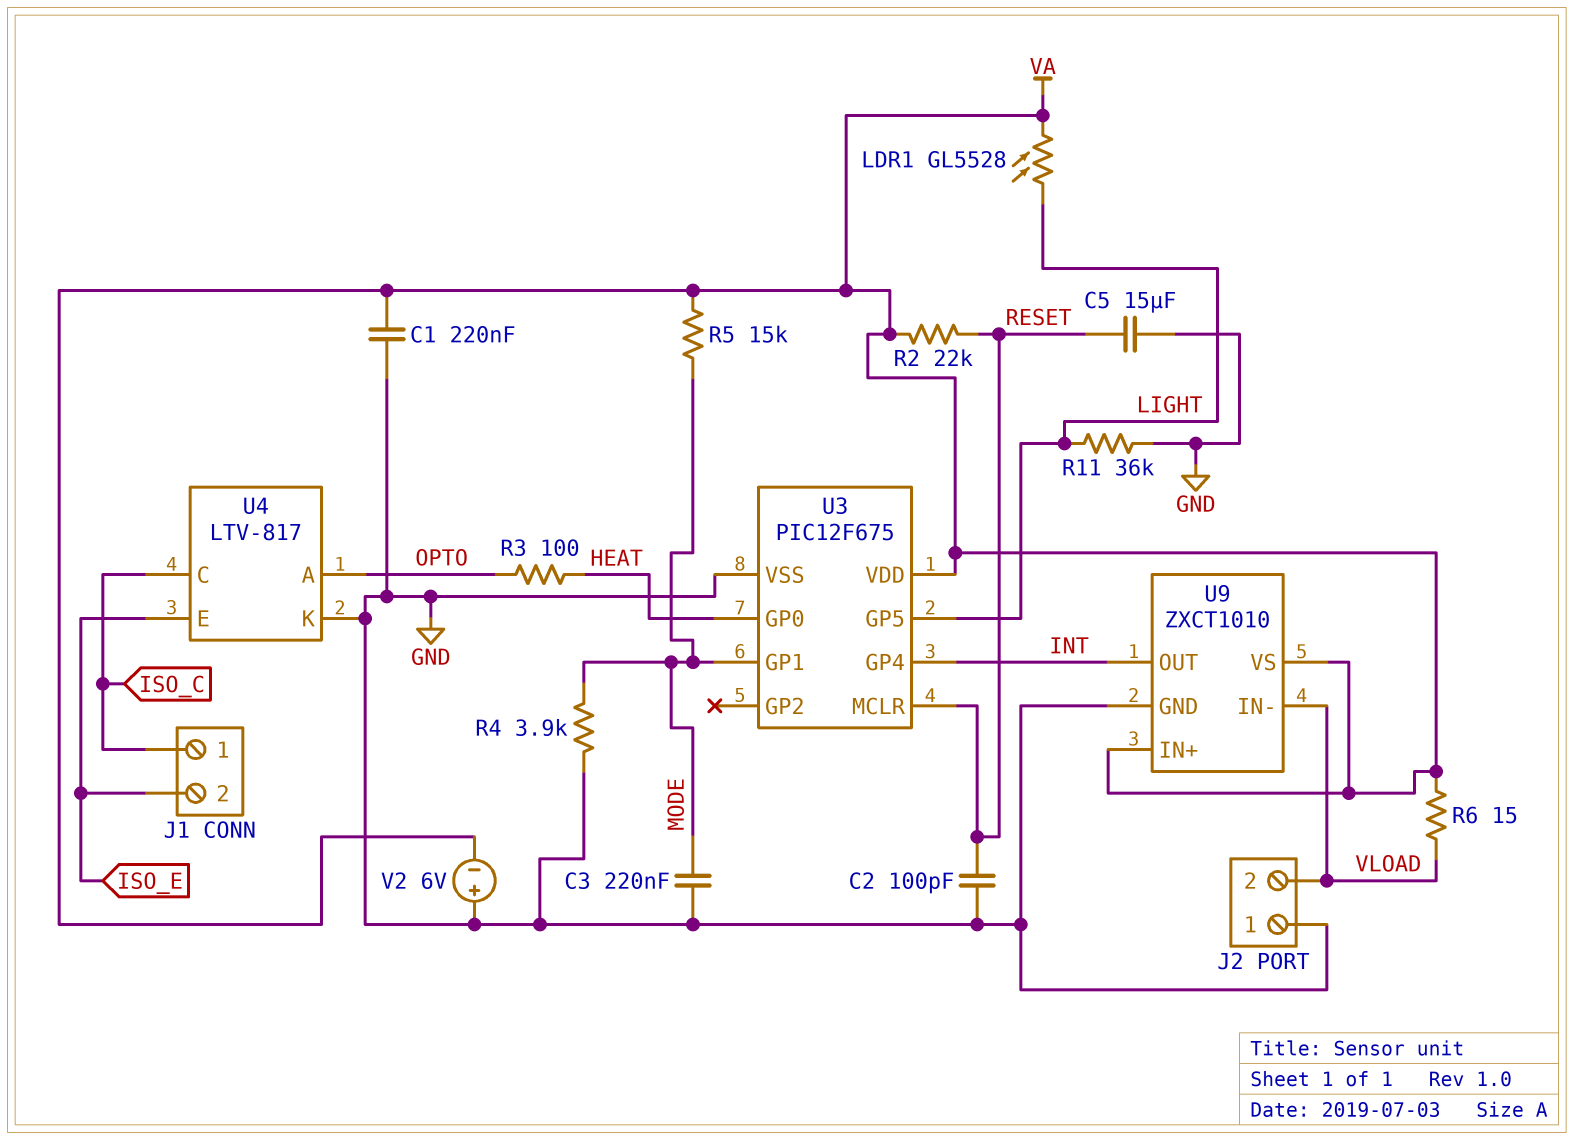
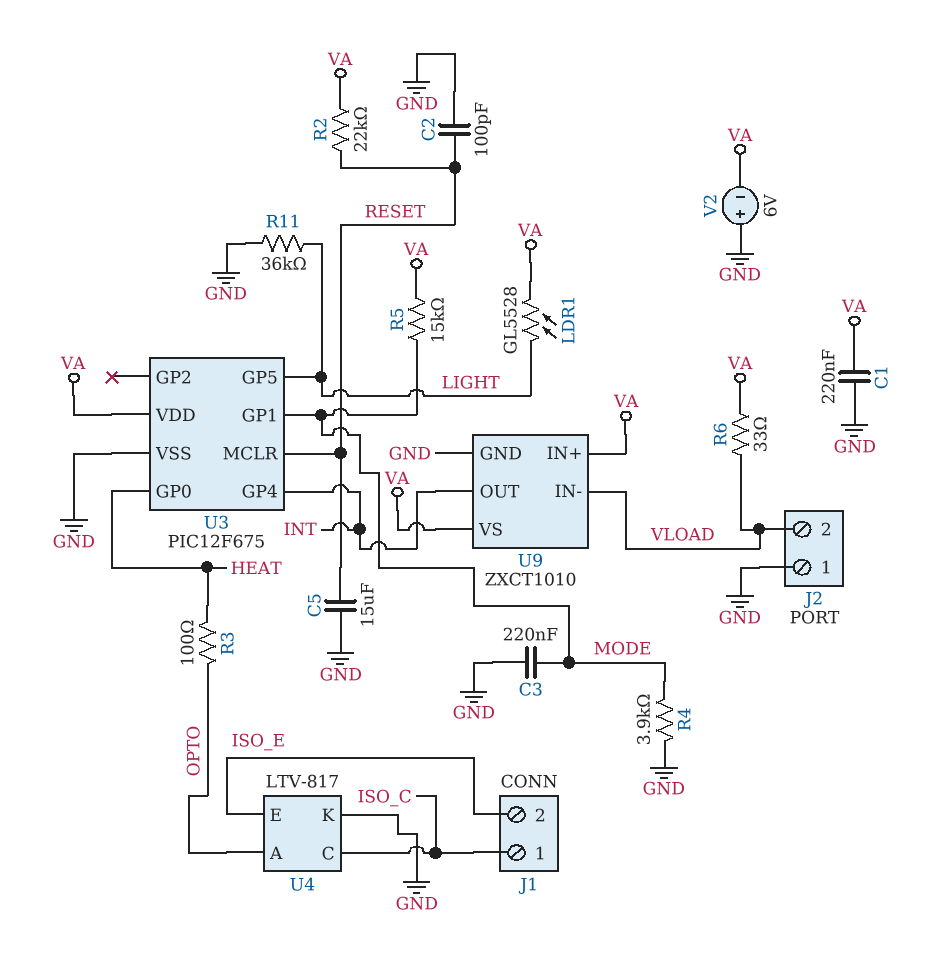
R6: 15 (VA, VLOAD) -> 33 (VA, VLOAD)

